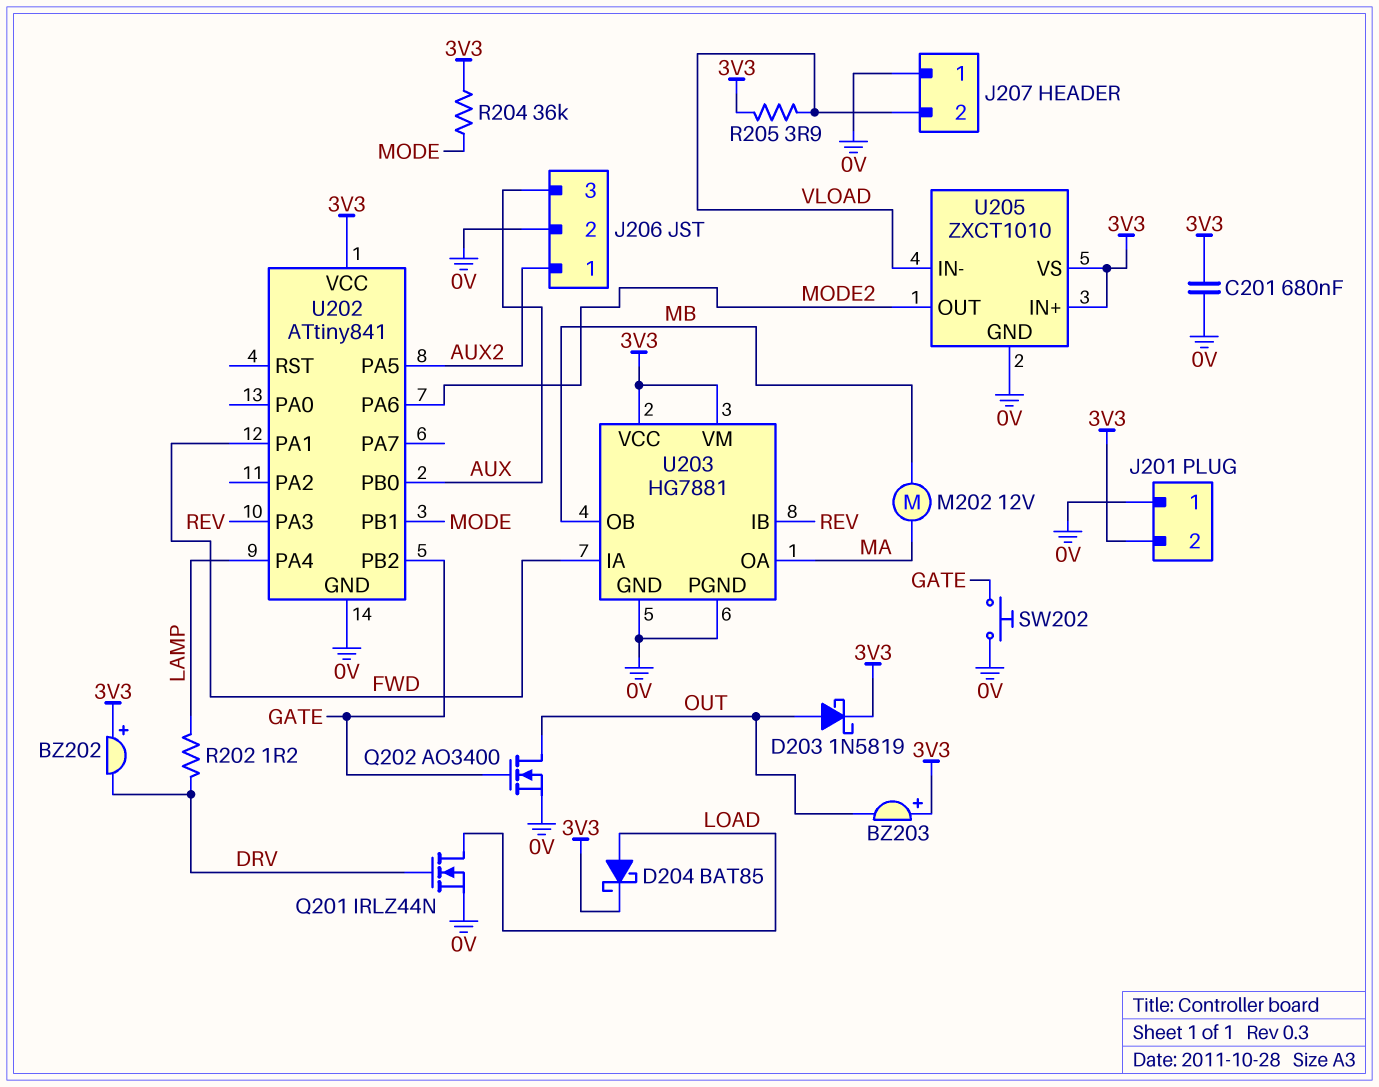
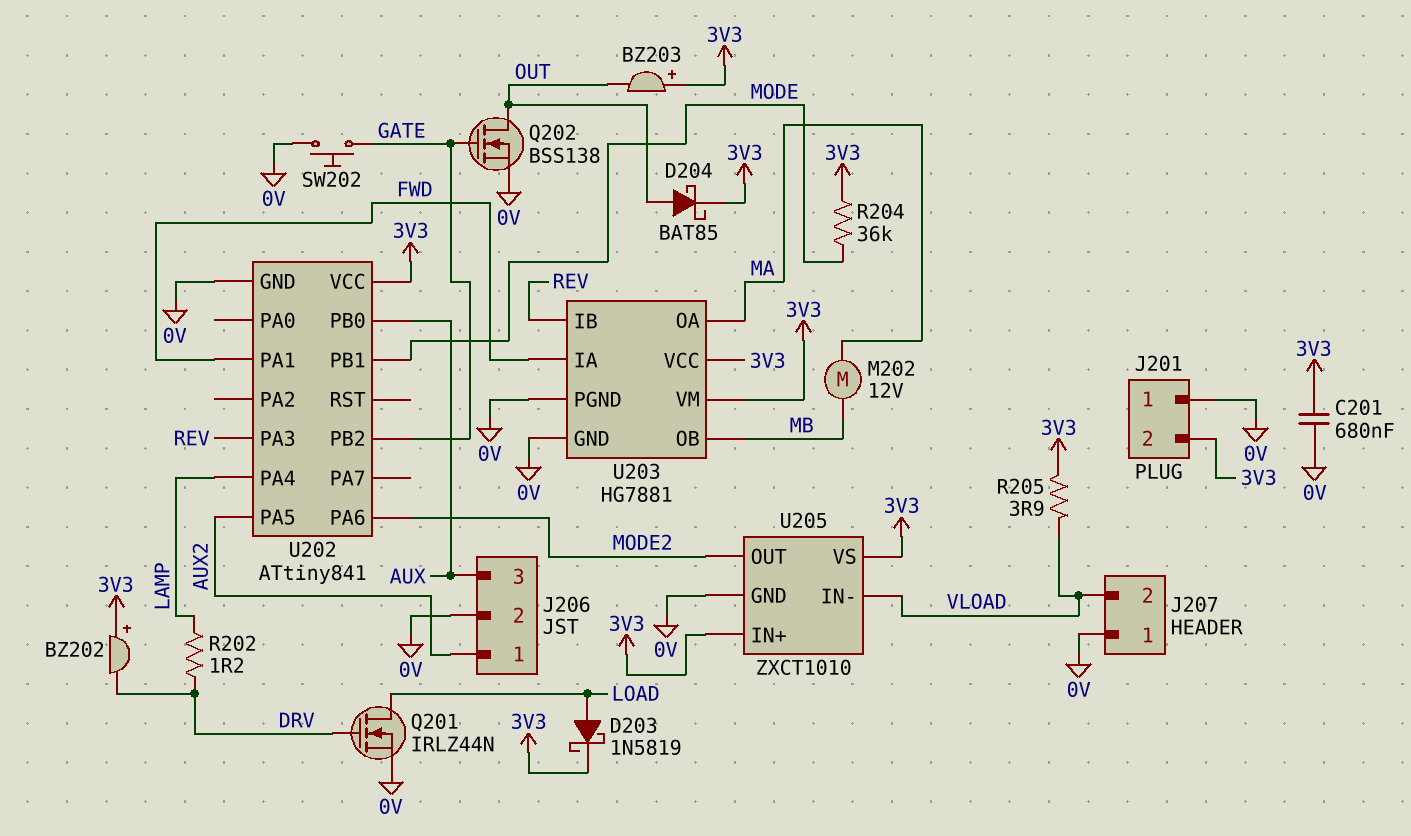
D203: schottky 1N5819 (A OUT, K 3V3) -> schottky 1N5819 (A LOAD, K 3V3)
D204: schottky BAT85 (A LOAD, K 3V3) -> schottky BAT85 (A OUT, K 3V3)
Q202: NMOS AO3400 (G GATE, D OUT, S 0V) -> NMOS BSS138 (G GATE, D OUT, S 0V)

